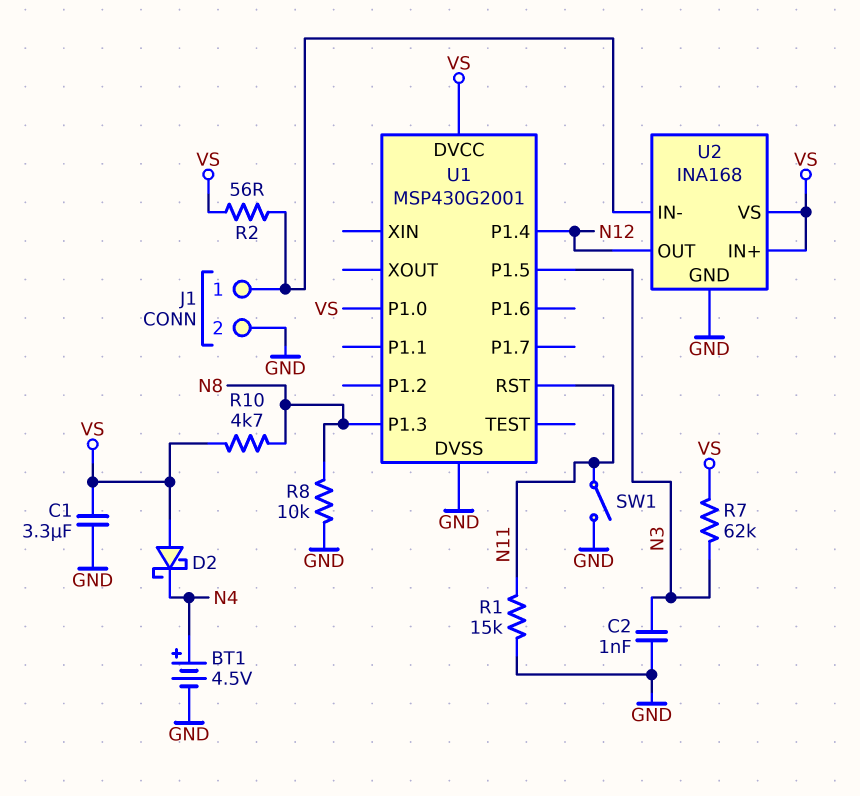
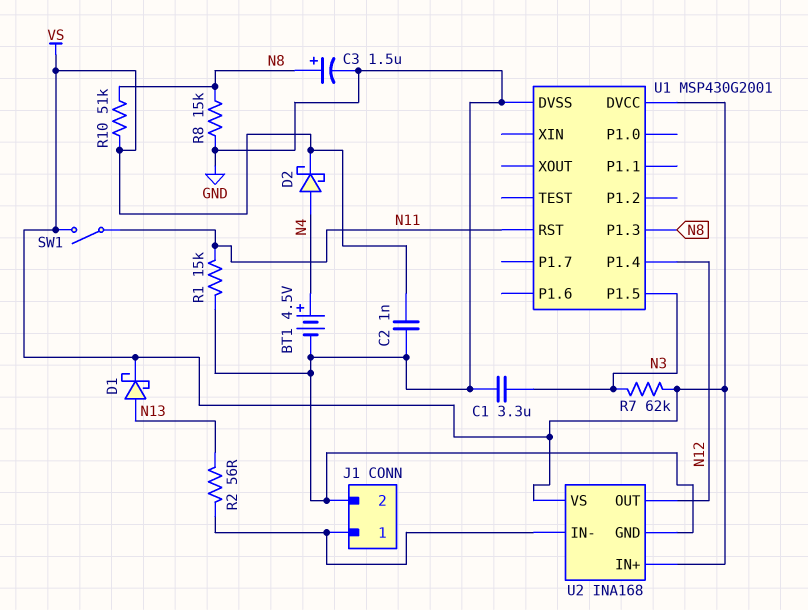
C1: 3.3uF (GND, VS) -> 3.3uF (GND, N3)
C2: 1nF (GND, N3) -> 1nF (GND, VS)
C3: none -> 1.5uF (plus N8, minus GND)
D1: none -> schottky (A N13, K VS)
D2: schottky (A VS, K N4) -> schottky (A N4, K VS)
R2: 56 (J1/1, VS) -> 56 (J1/1, N13)
R8: 10k (GND, N8) -> 15k (GND, N8)
R10: 4.7k (N8, VS) -> 51k (N8, VS)
SW1: switch (GND, N11) -> switch (N11, VS)
U1 pin P1.0: VS -> none

